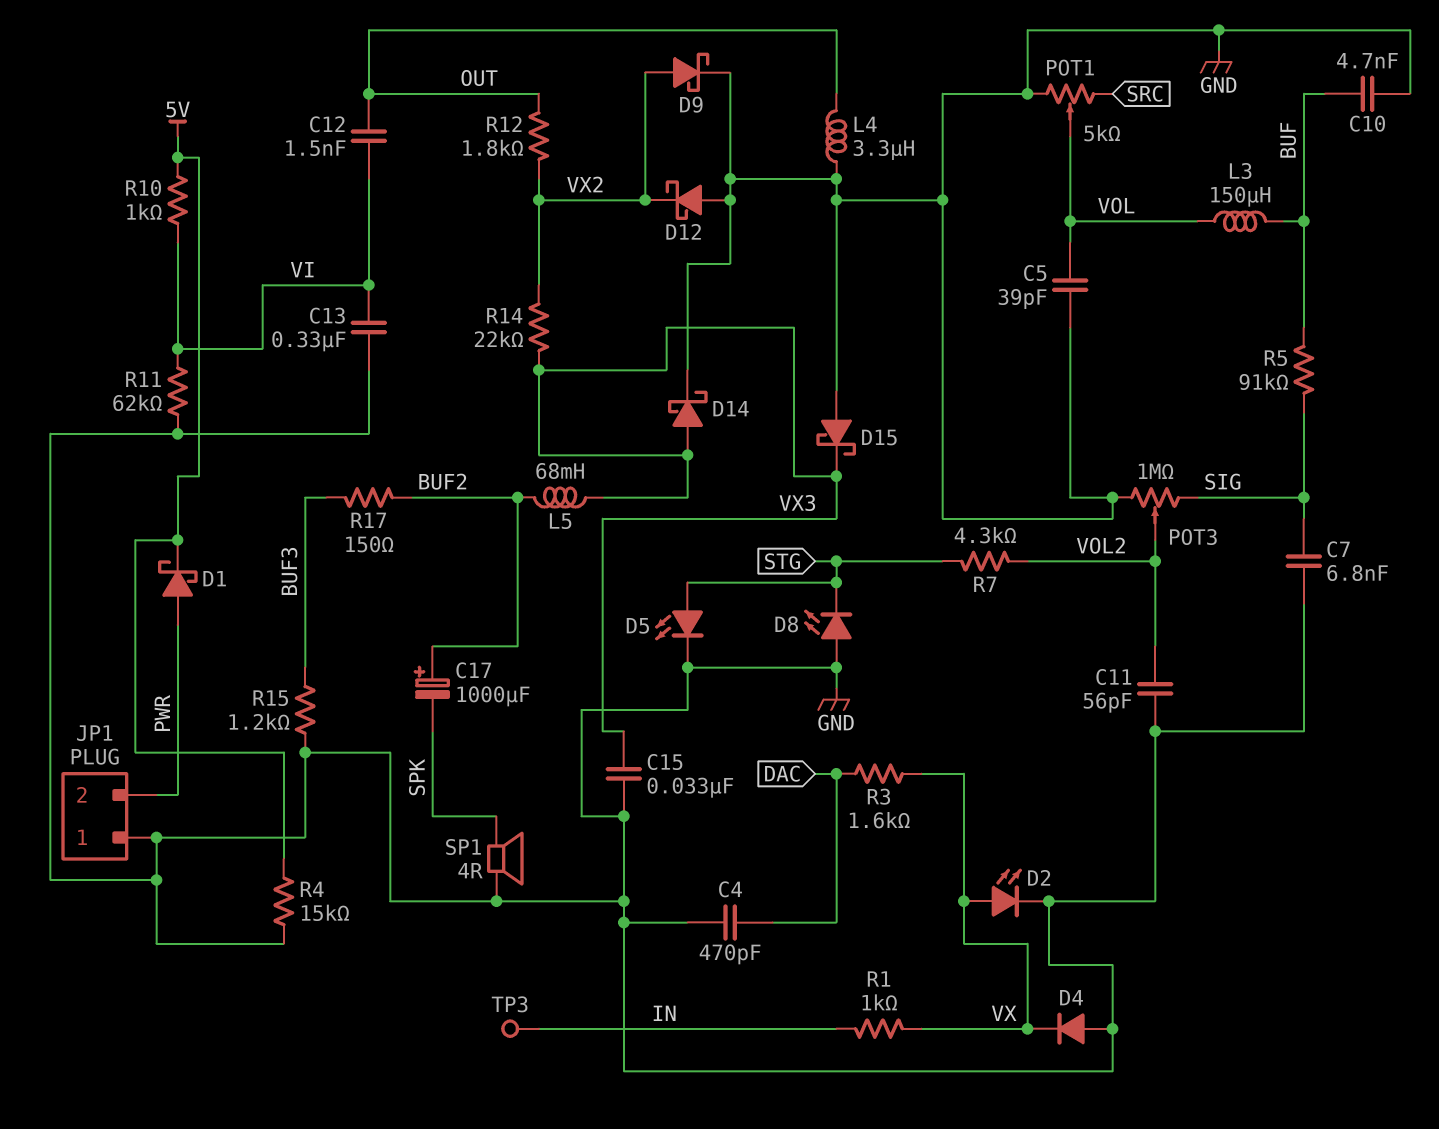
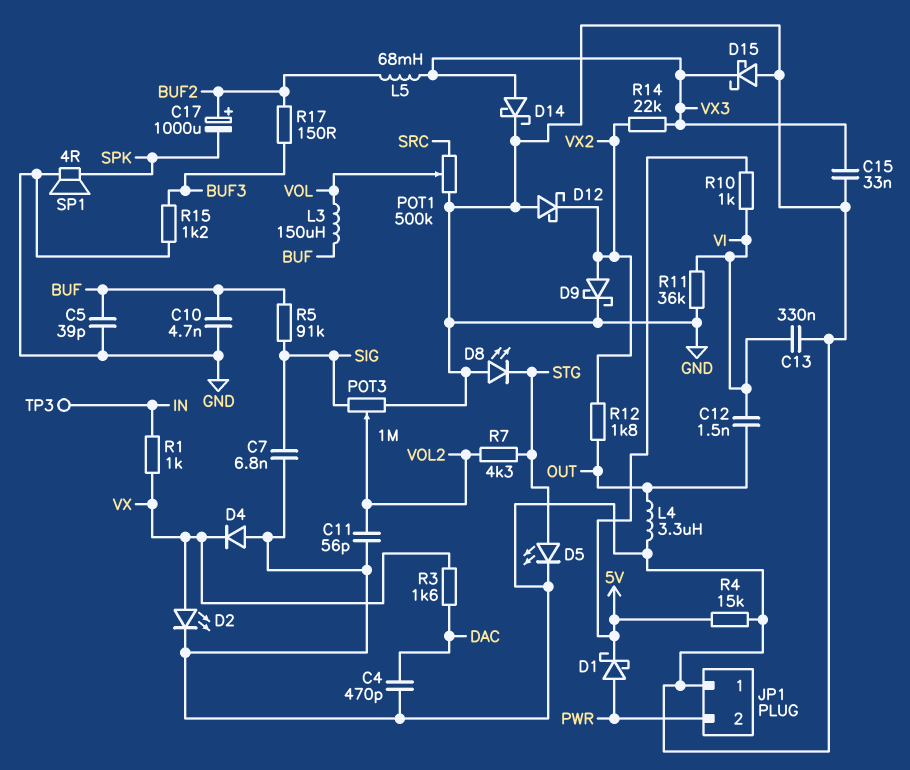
C5: 39pF (GND, VOL) -> 39pF (BUF, GND)
POT1: 5k (GND, SRC, wiper VOL) -> 500k (GND, SRC, wiper VOL)
R11: 62k (GND, VI) -> 36k (GND, VI)

